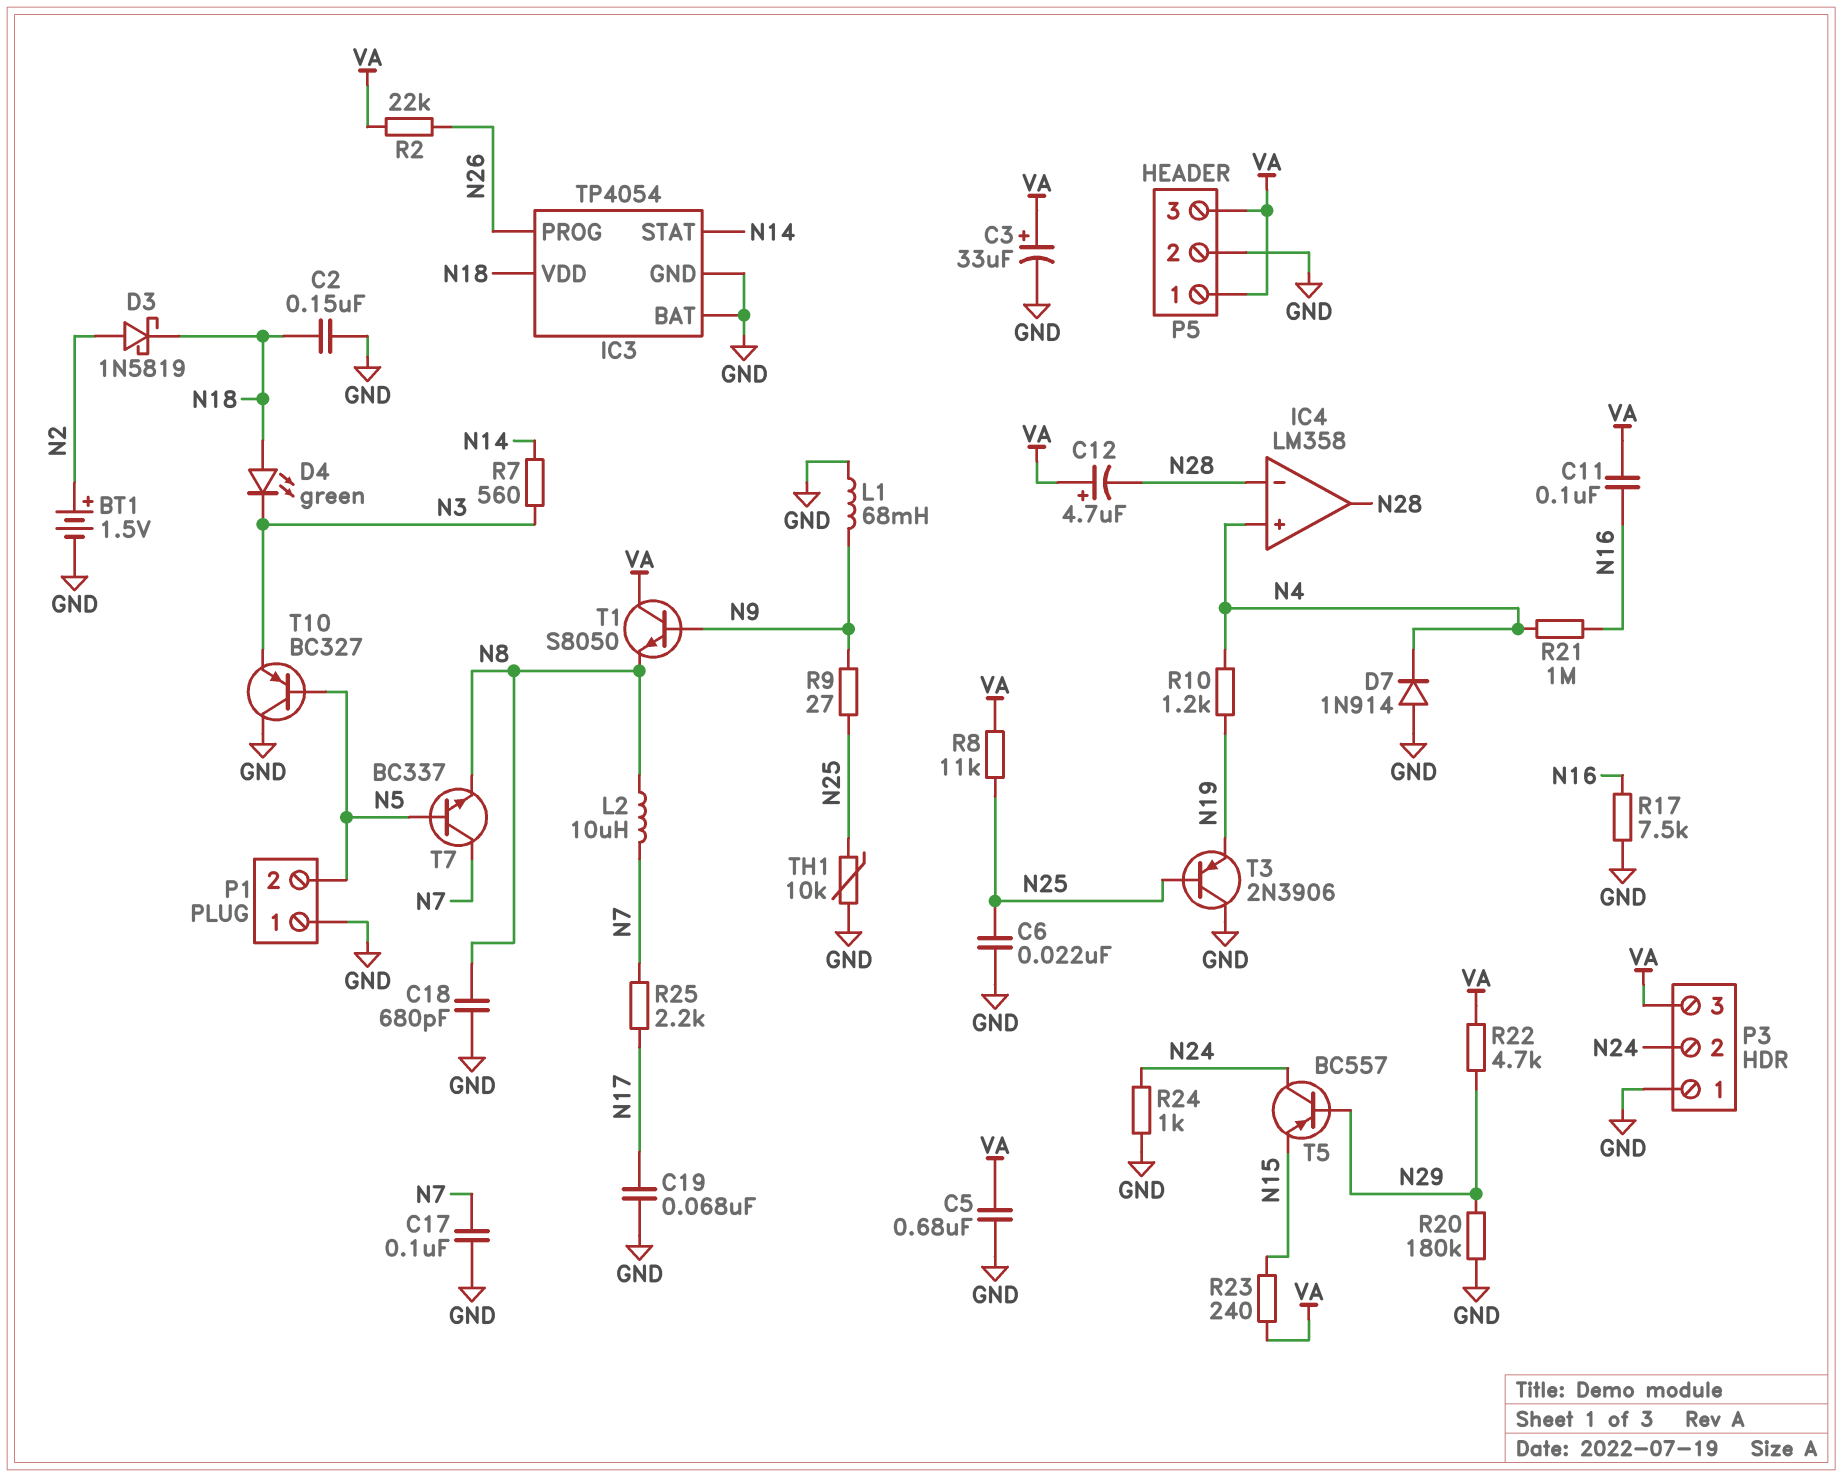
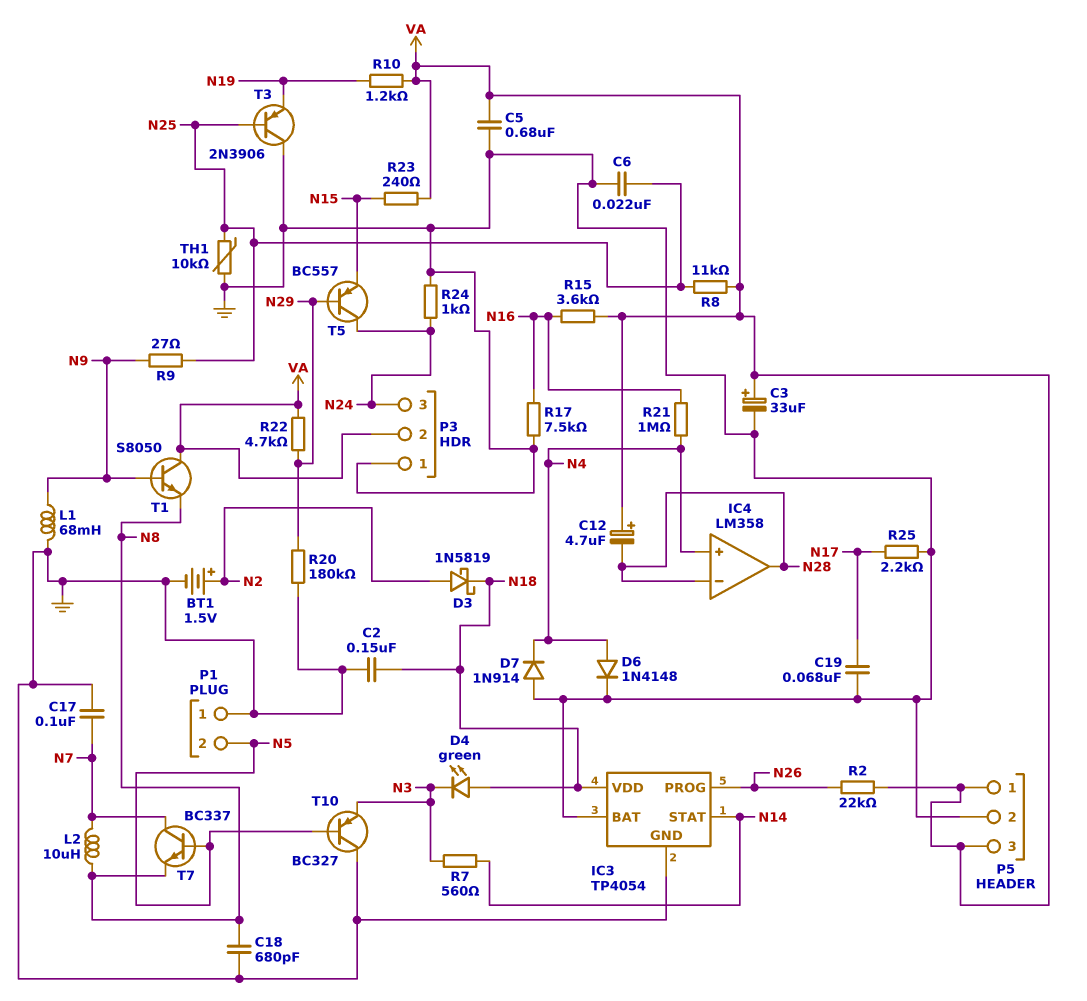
C11: 100nF (N16, VA) -> none
D6: none -> diode 1N4148 (A N4, K GND)
P3 pin 2: N24 -> VA
P3 pin 3: VA -> N24
R10: 1.2k (N4, N19) -> 1.2k (N19, VA)
R15: none -> 3.6k (N16, VA)
R25: 2.2k (N7, N17) -> 2.2k (GND, N17)

